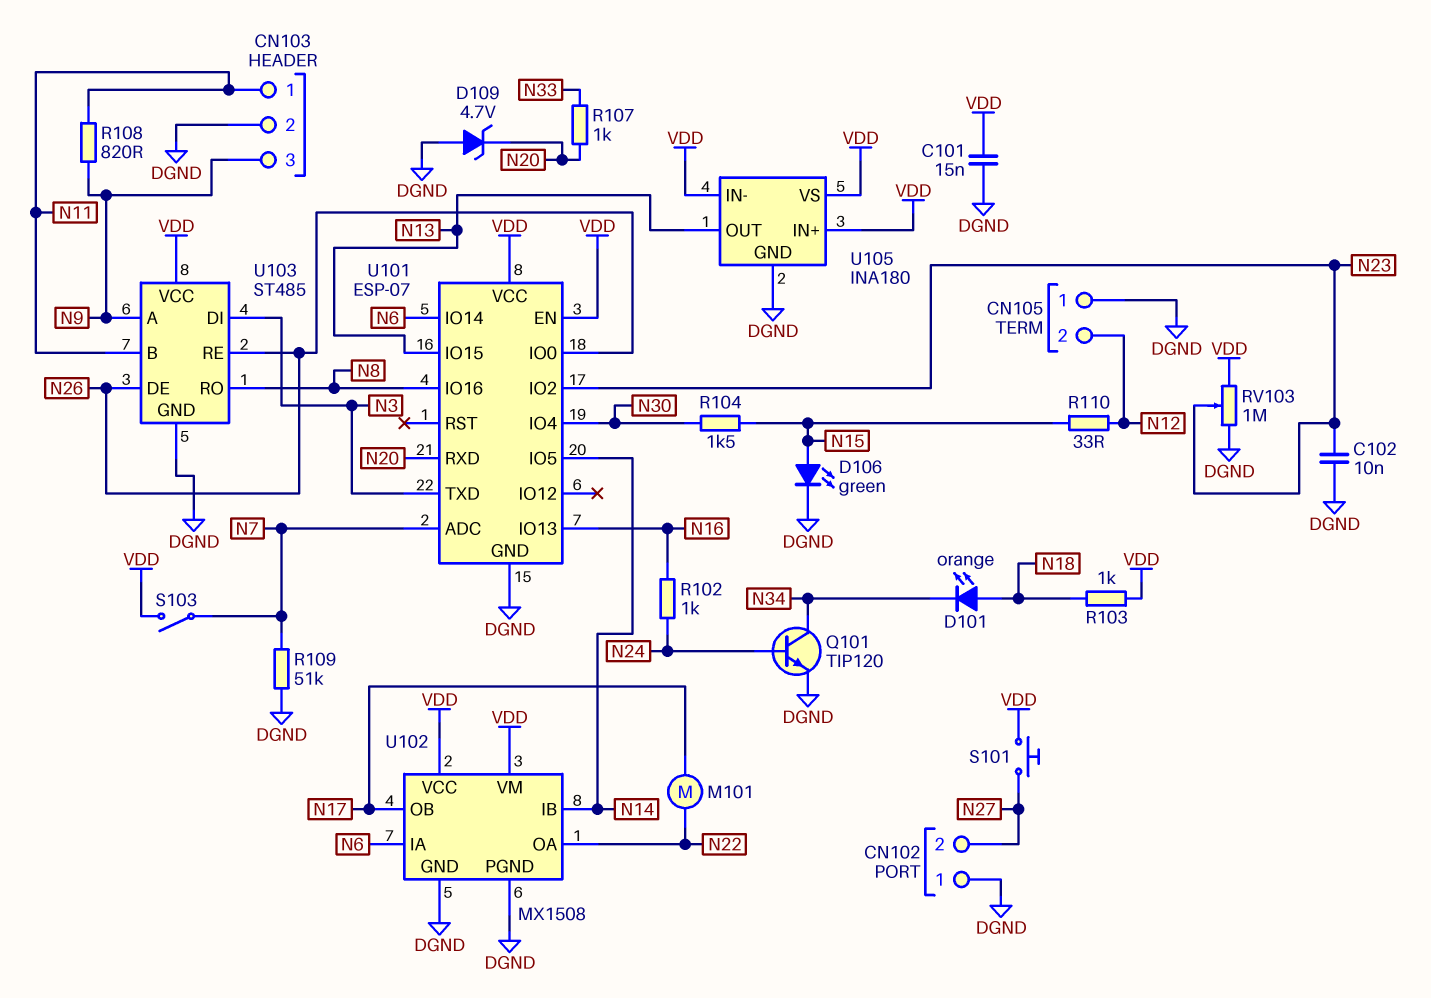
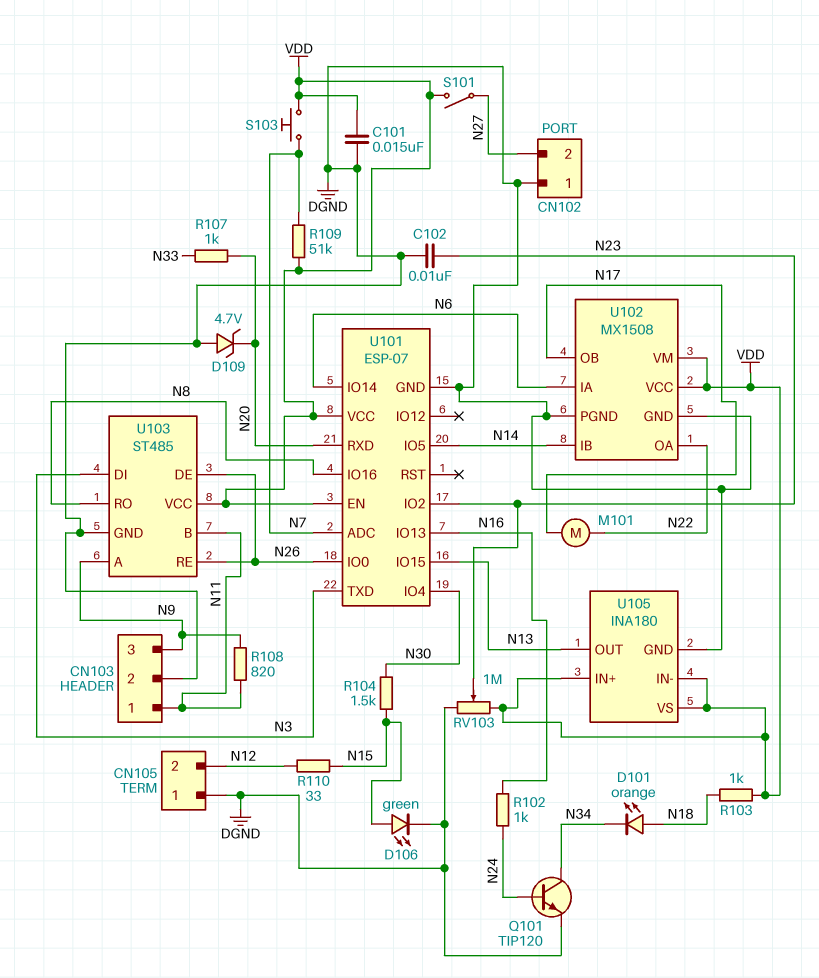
R109: 51k (DGND, N7) -> 51k (N7, VDD)
S101: button (N27, VDD) -> switch (N27, VDD)
S103: switch (N7, VDD) -> button (N7, VDD)

